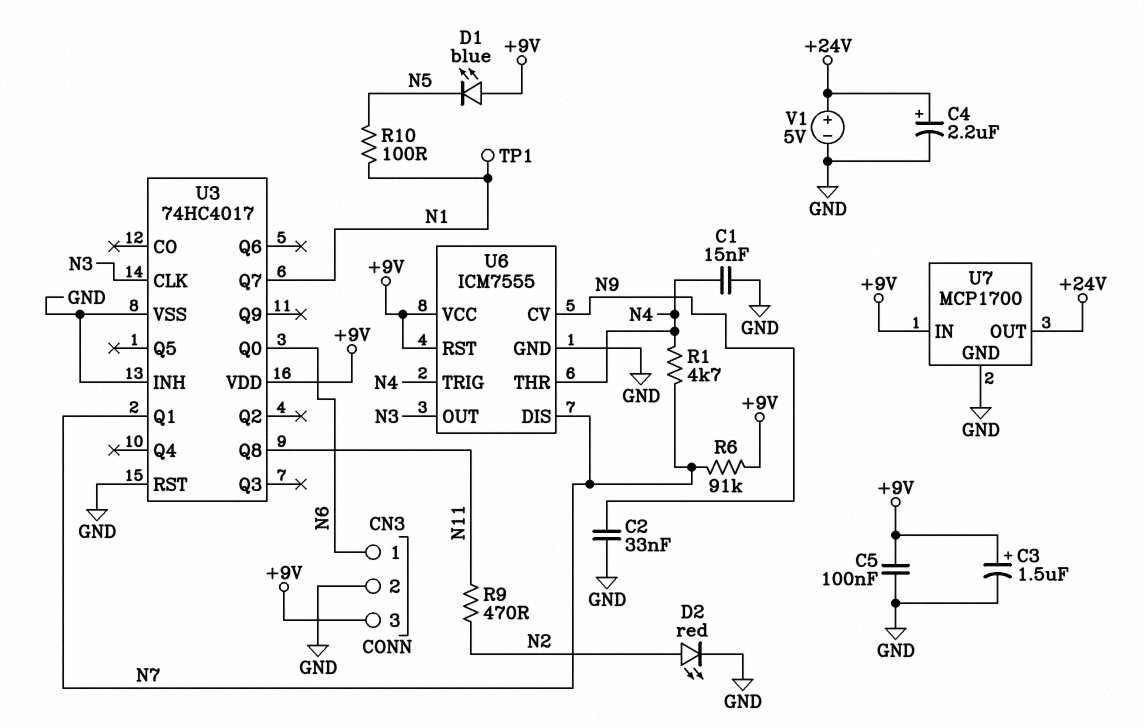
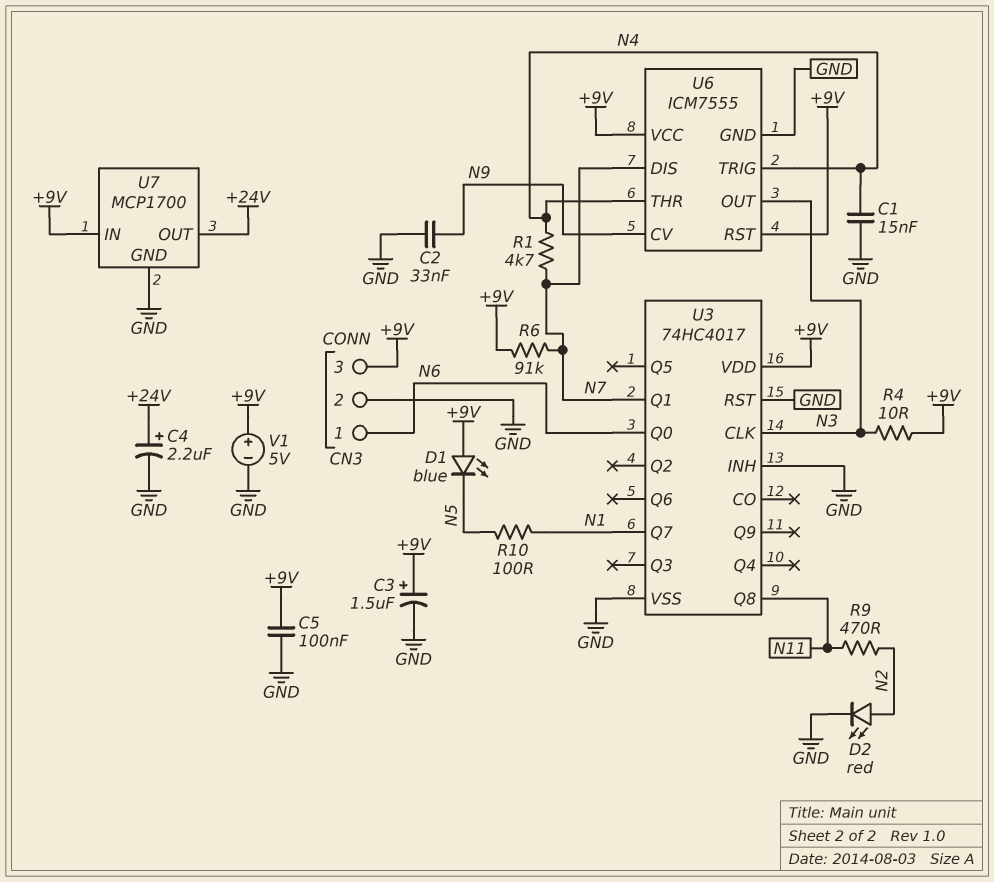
R4: none -> 10 (+9V, N3)
TP1: test point (N1) -> none
V1: 5V (plus +24V, minus GND) -> 5V (plus +9V, minus GND)

